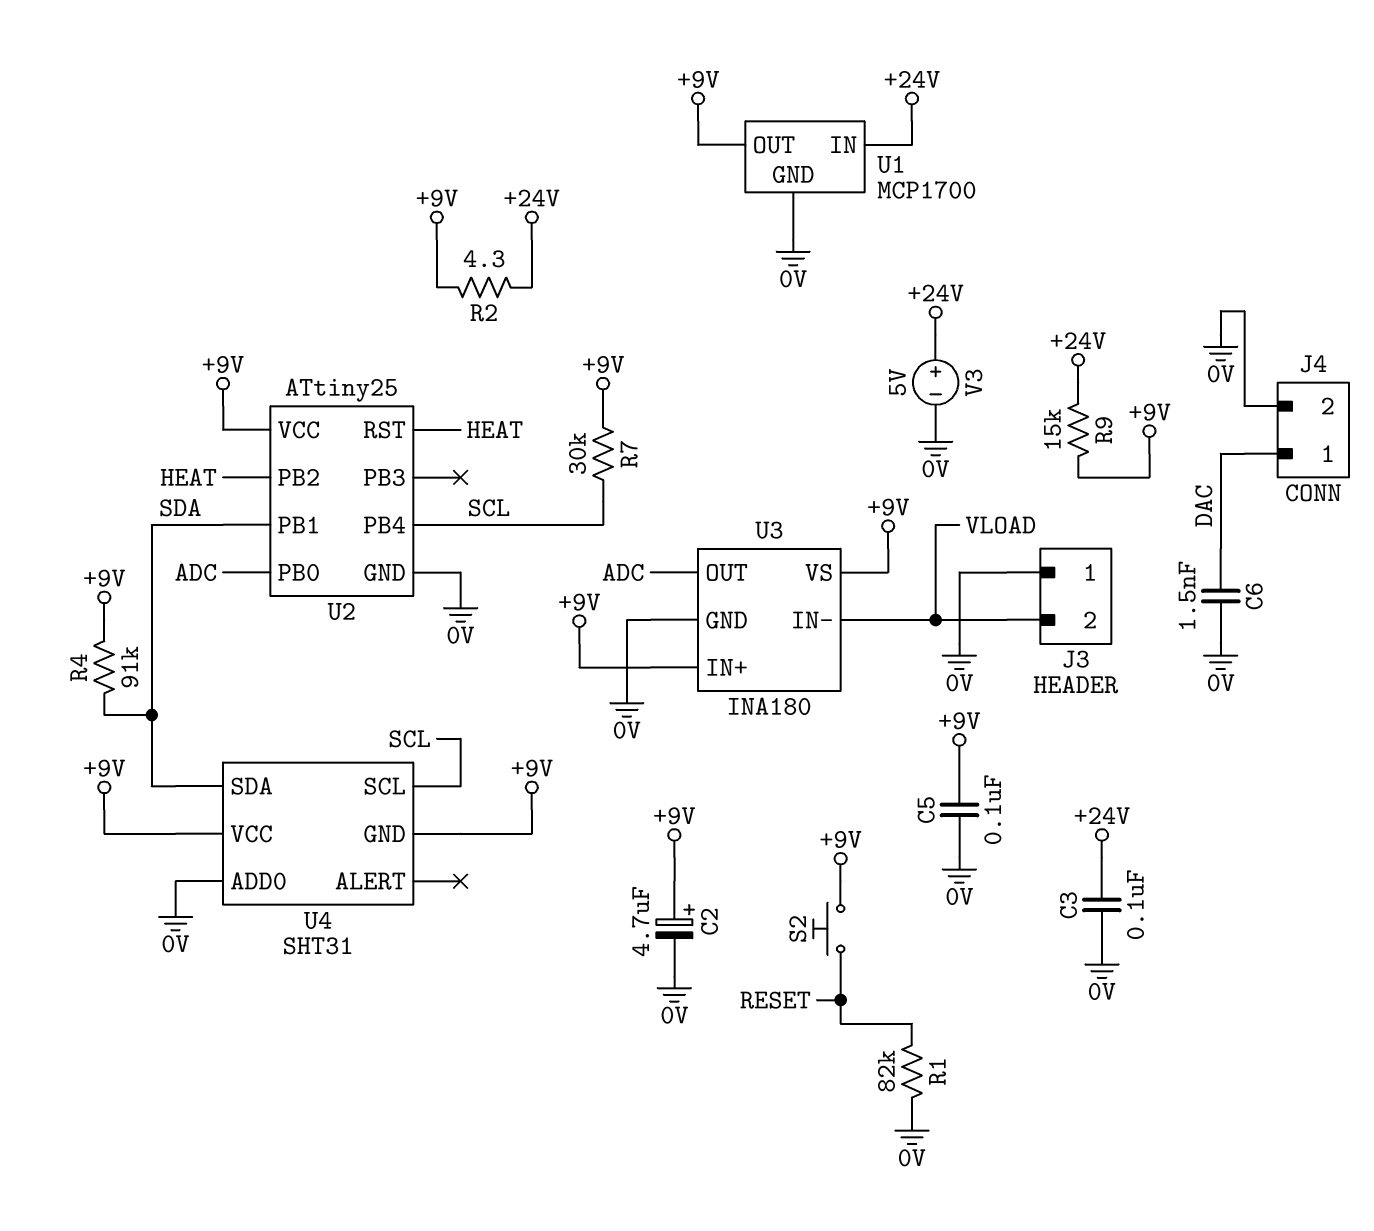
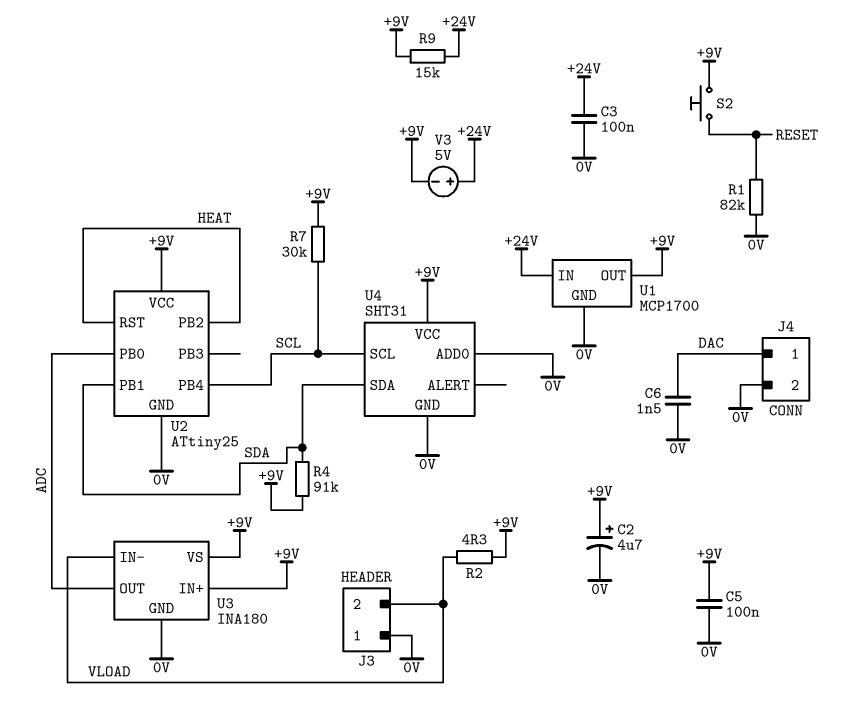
R2: 4.3 (+9V, +24V) -> 4.3 (+9V, VLOAD)
U4 pin GND: +9V -> 0V
V3: 5V (plus +24V, minus 0V) -> 5V (plus +24V, minus +9V)

